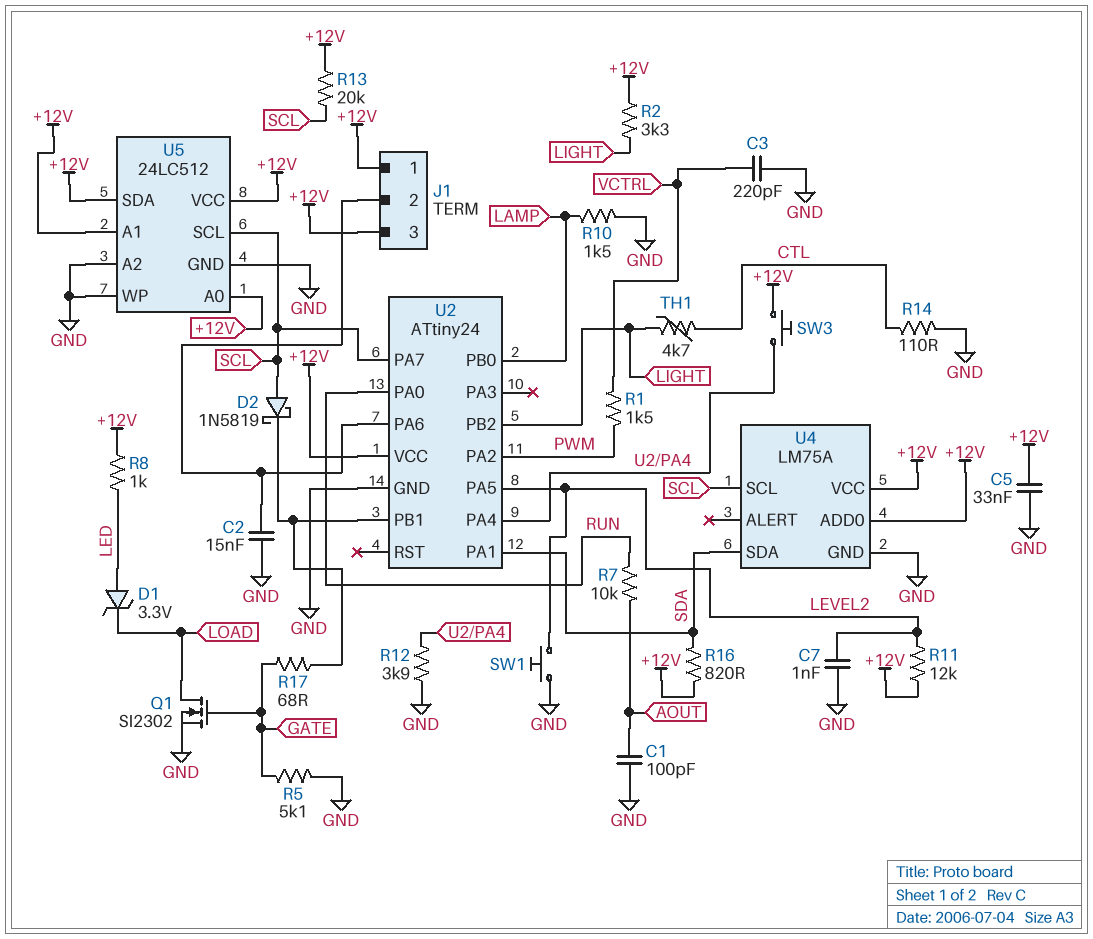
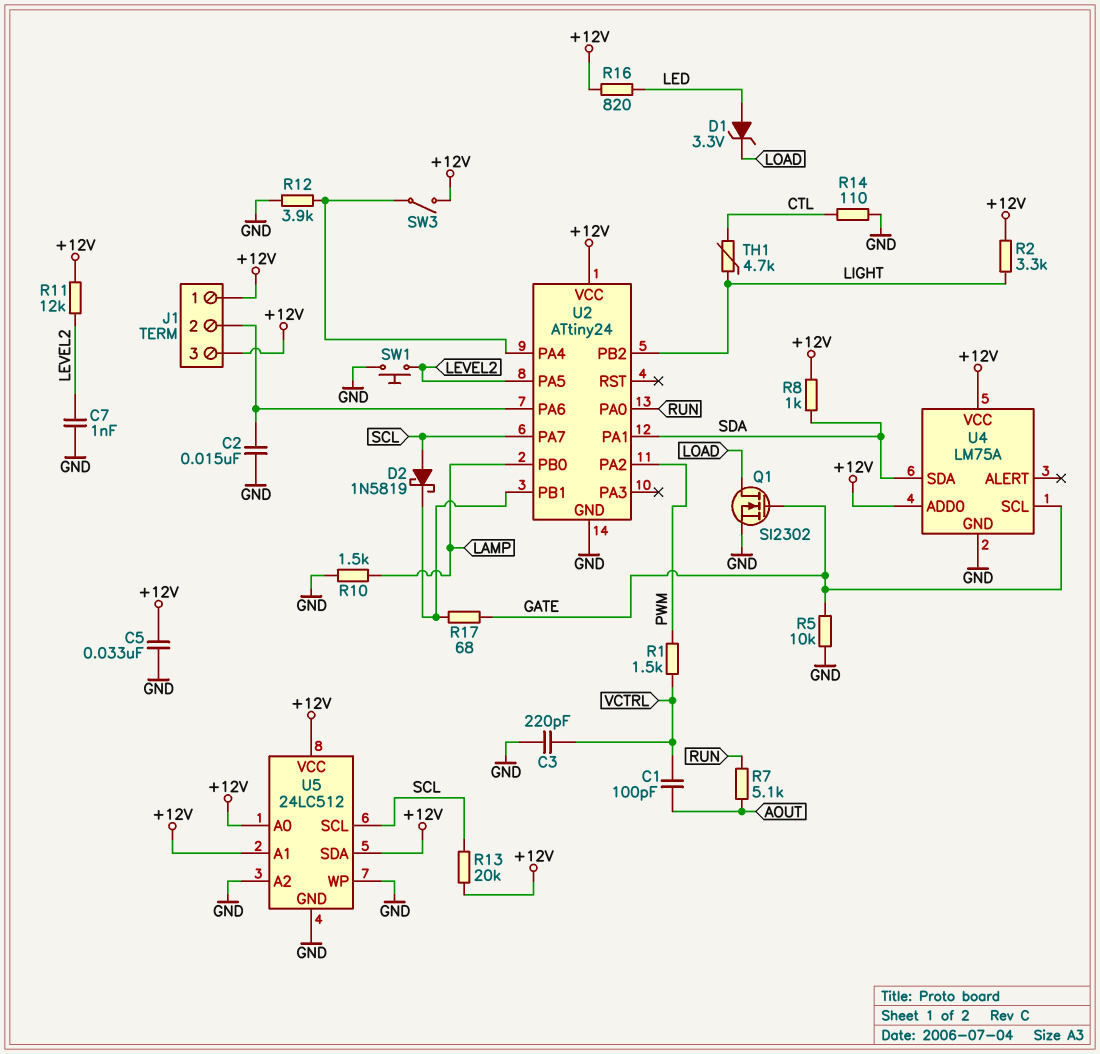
C1: 100pF (AOUT, GND) -> 100pF (AOUT, VCTRL)
R5: 5.1k (GATE, GND) -> 10k (GATE, GND)
R7: 10k (AOUT, RUN) -> 5.1k (AOUT, RUN)
R8: 1k (+12V, LED) -> 1k (+12V, SDA)
R16: 820 (+12V, SDA) -> 820 (+12V, LED)
SW3: button (+12V, U2/PA4) -> switch (+12V, U2/PA4)
U4 pin SCL: SCL -> GATE

